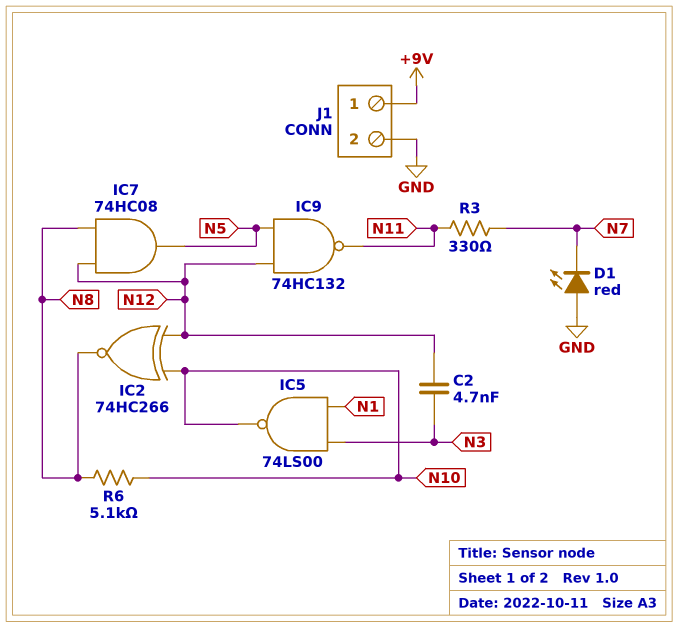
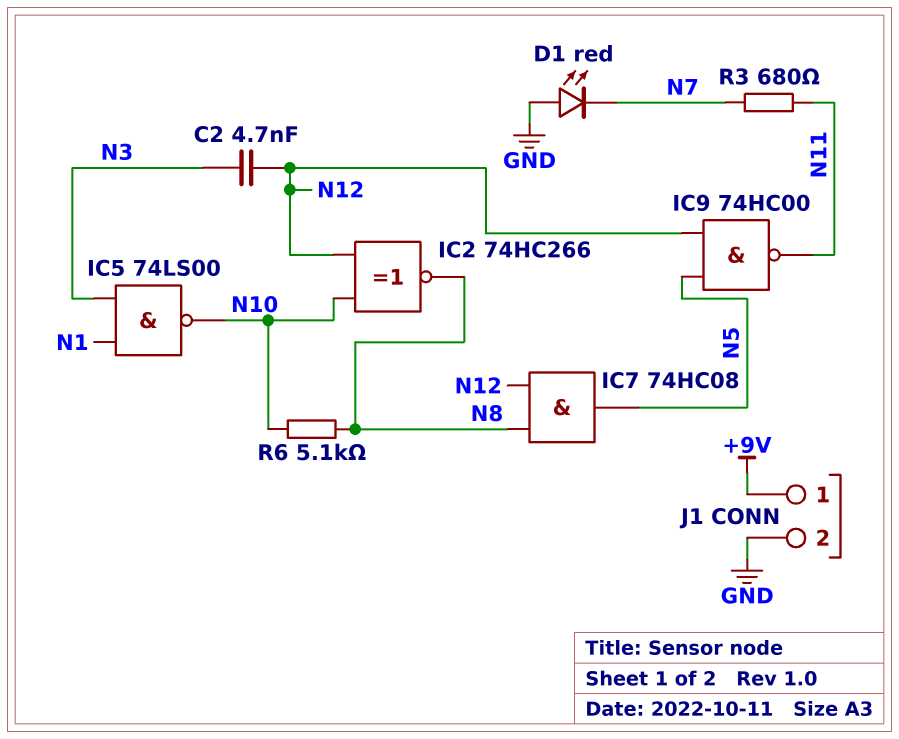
IC9: NAND 74HC132 (in N5, in N12, out N11) -> NAND 74HC00 (in N5, in N12, out N11)
R3: 330 (N7, N11) -> 680 (N7, N11)

